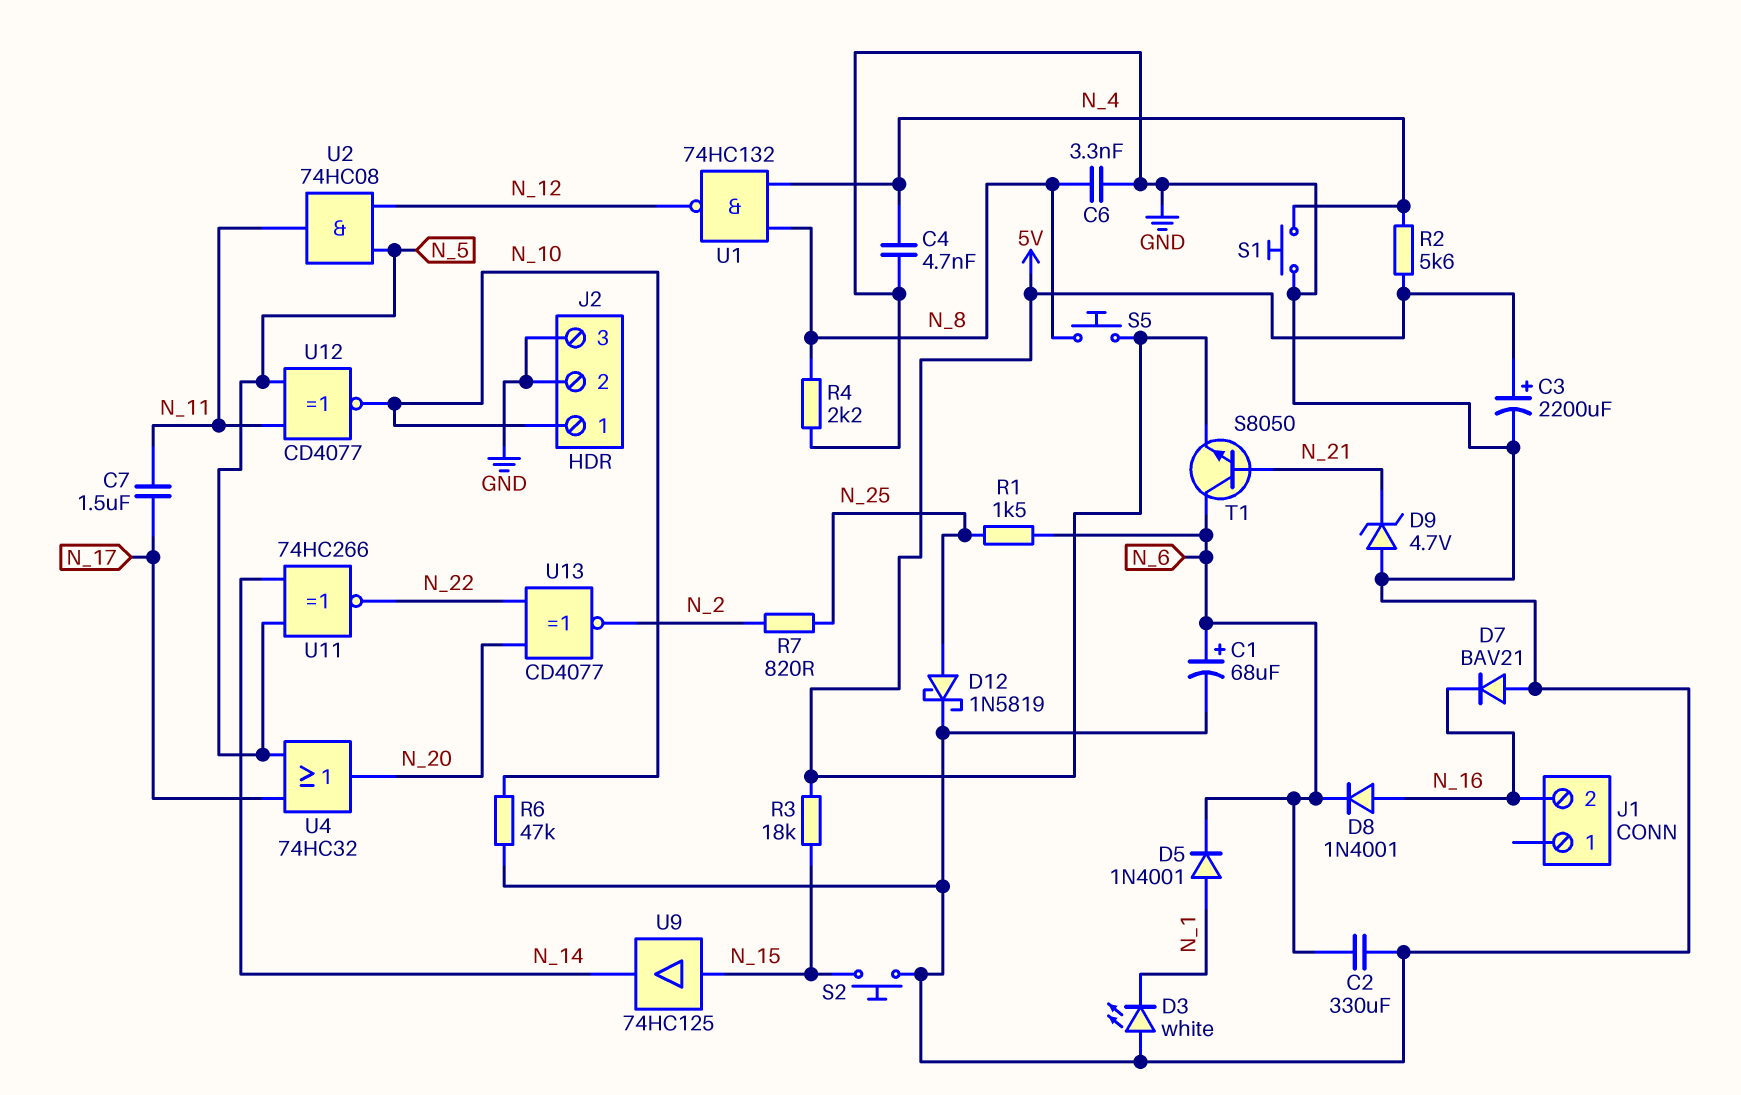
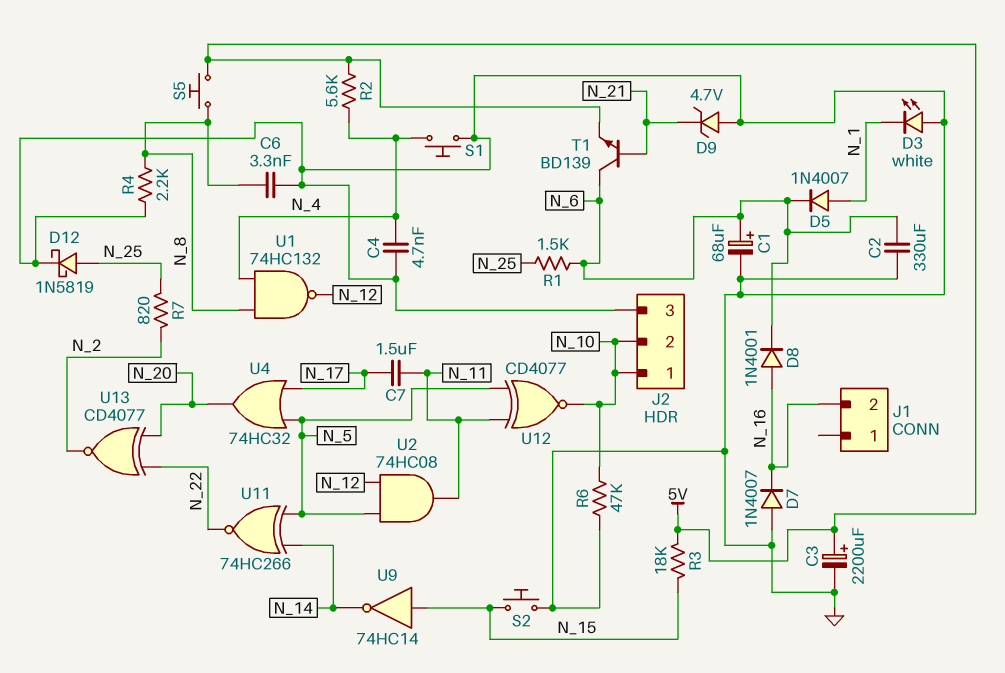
D5: diode 1N4001 (A N_1, K N_6) -> diode 1N4007 (A N_1, K N_6)
D7: diode BAV21 (A GND, K N_16) -> diode 1N4007 (A GND, K N_16)
J2 pin 2: GND -> N_10
T1: NPN S8050 (B N_21, C N_6, E 5V) -> NPN BD139 (B N_21, C N_6, E 5V)
U9: buffer 74HC125 (in N_15, out N_14) -> NOT 74HC14 (in N_15, out N_14)

